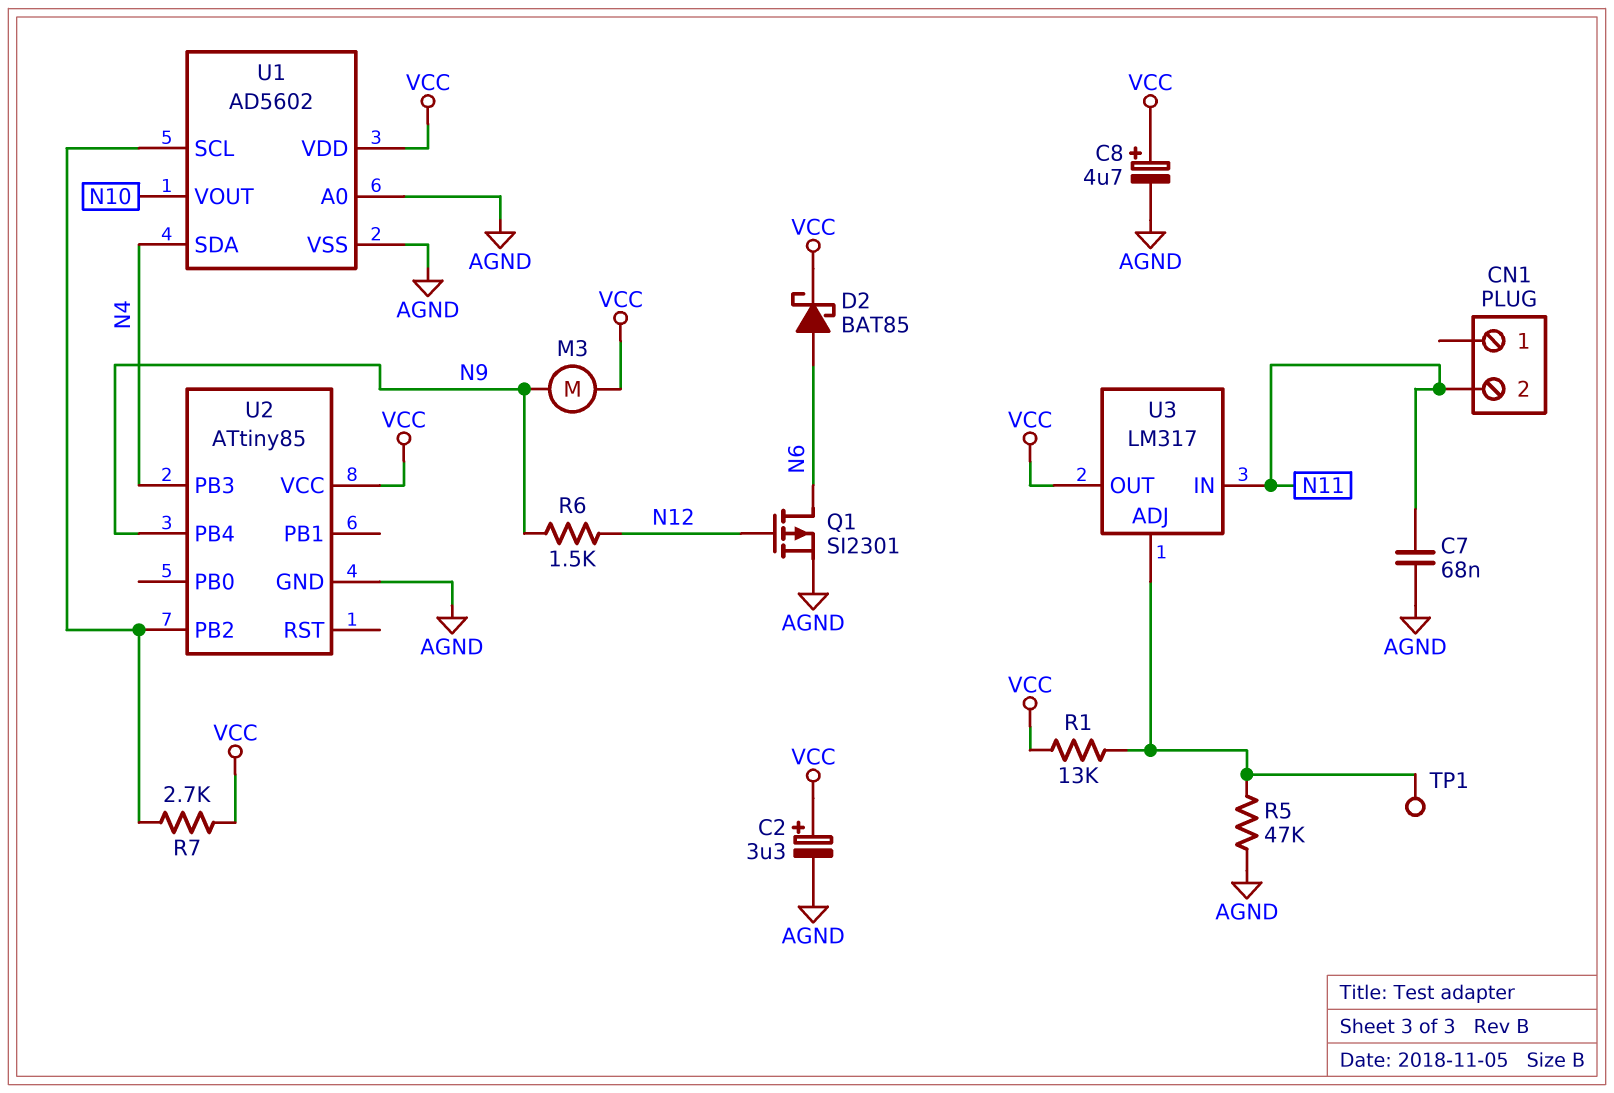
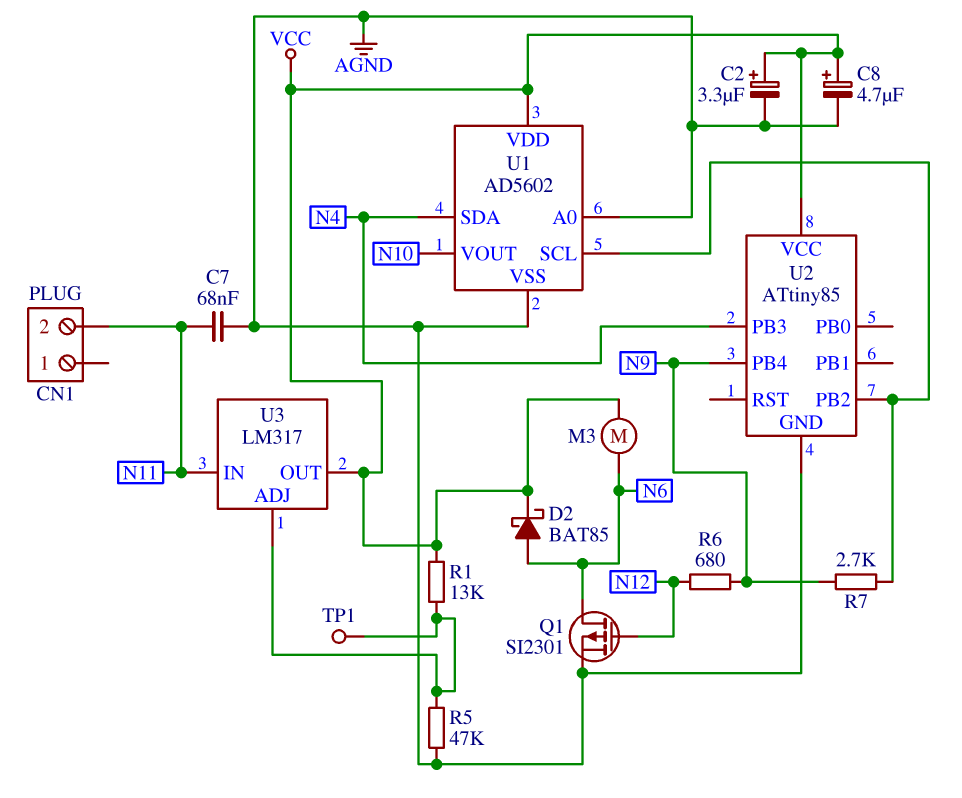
M3: motor (N9, VCC) -> motor (N6, VCC)
R6: 1.5k (N9, N12) -> 680 (N9, N12)
R7: 2.7k (U1/SCL, VCC) -> 2.7k (N9, U1/SCL)

